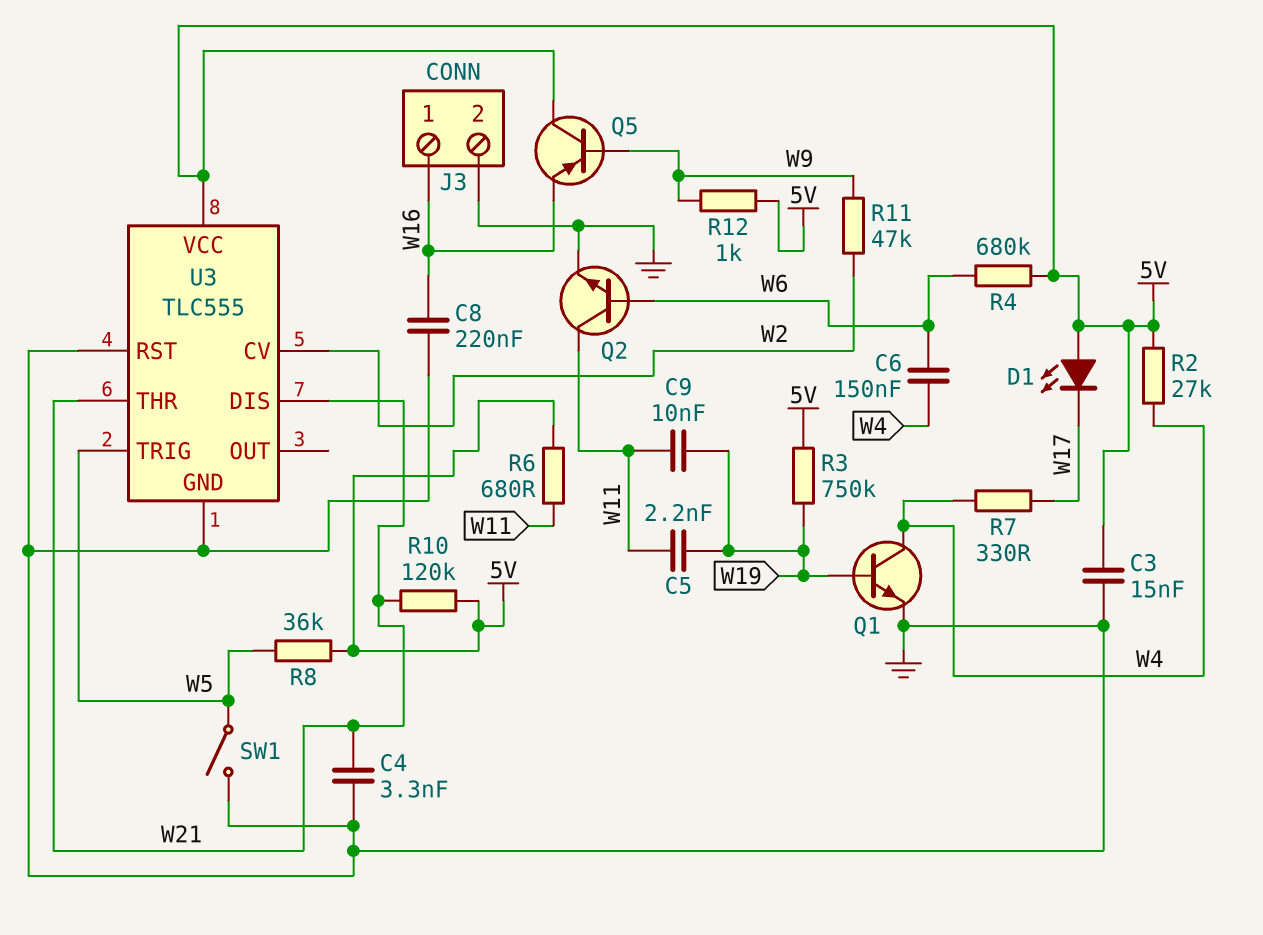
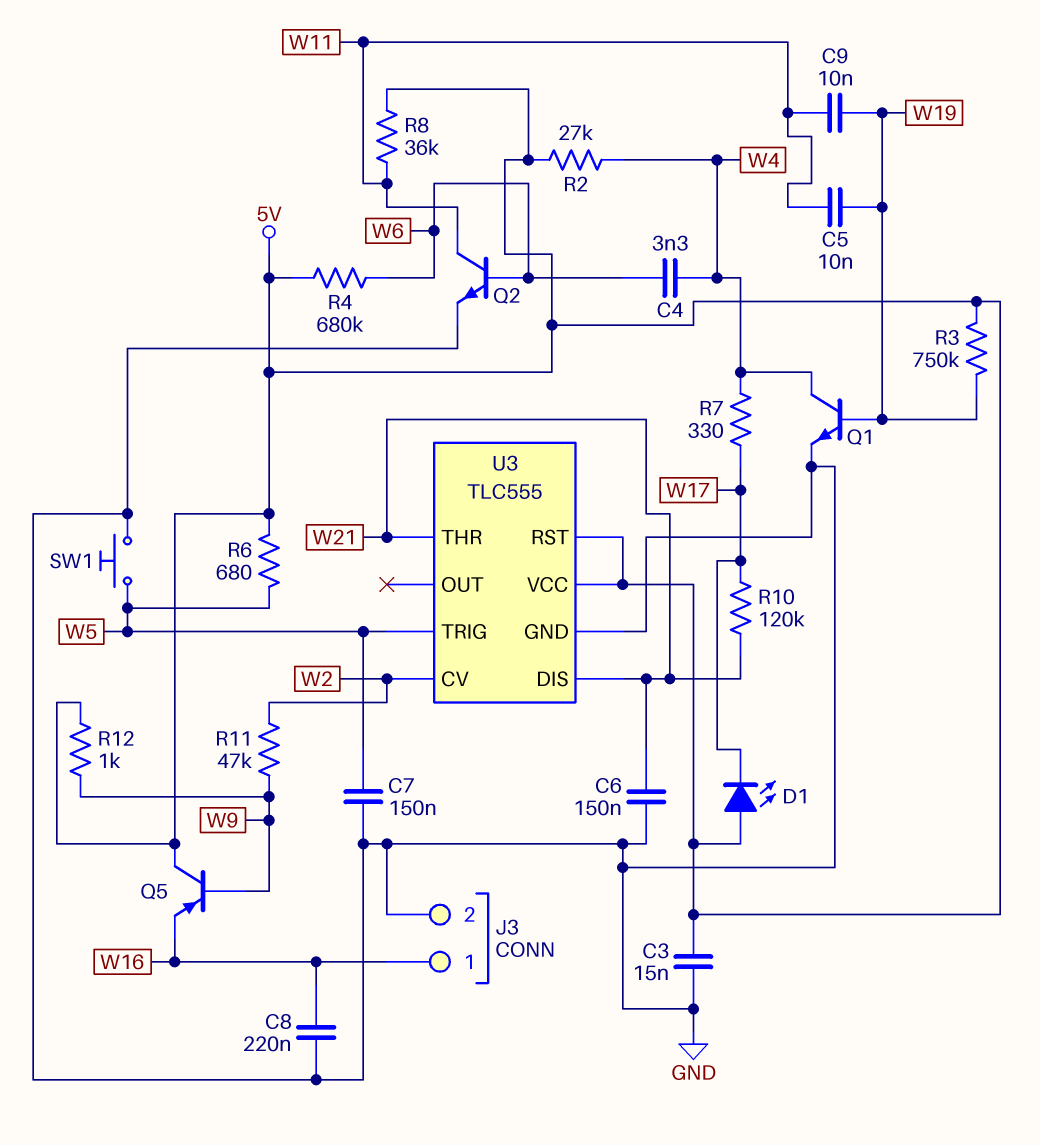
C4: 3.3nF (GND, W21) -> 3.3nF (W4, W6)
C5: 2.2nF (W11, W19) -> 10nF (W11, W19)
C6: 150nF (W4, W6) -> 150nF (GND, W21)
C7: none -> 150nF (GND, W5)
R6: 680 (5V, W11) -> 680 (5V, W5)
R8: 36k (5V, W5) -> 36k (5V, W11)
R10: 120k (5V, W21) -> 120k (W17, W21)
SW1: switch (GND, W5) -> button (GND, W5)
U3 pin RST: GND -> 5V

